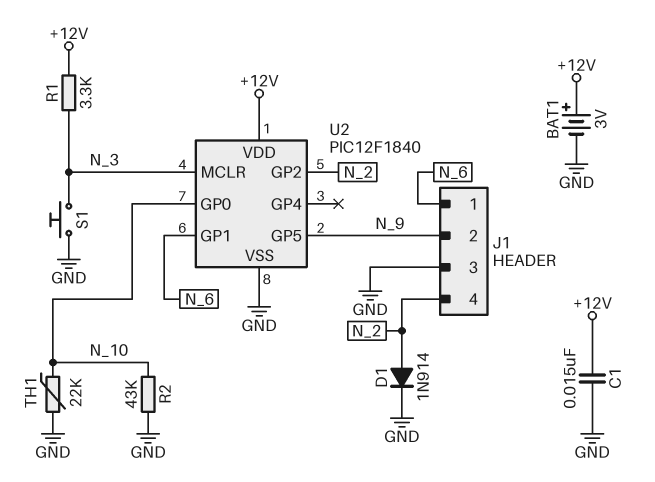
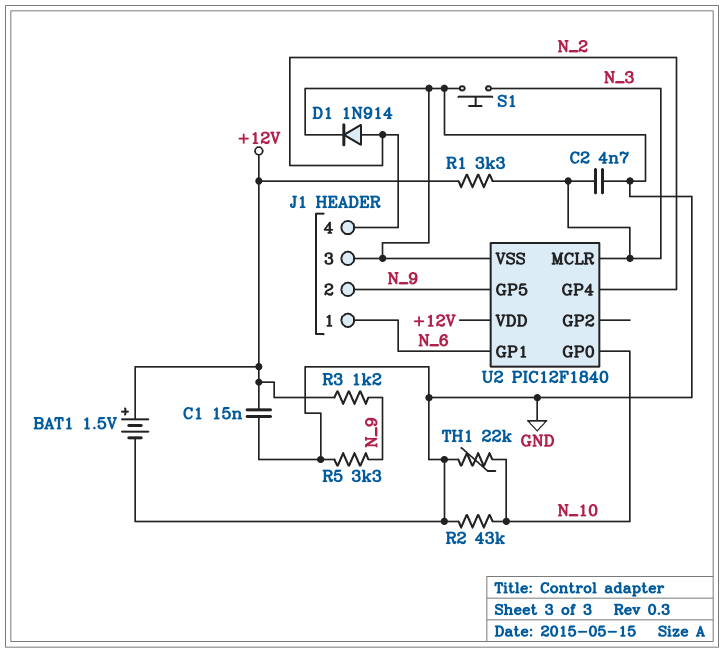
BAT1: 3V (plus +12V, minus GND) -> 1.5V (plus +12V, minus GND)
C2: none -> 4.7nF (GND, N_3)
R3: none -> 1.2k (+12V, N_9)
R5: none -> 3.3k (GND, N_9)
U2 pin GP2: N_2 -> none
U2 pin GP4: none -> N_2

